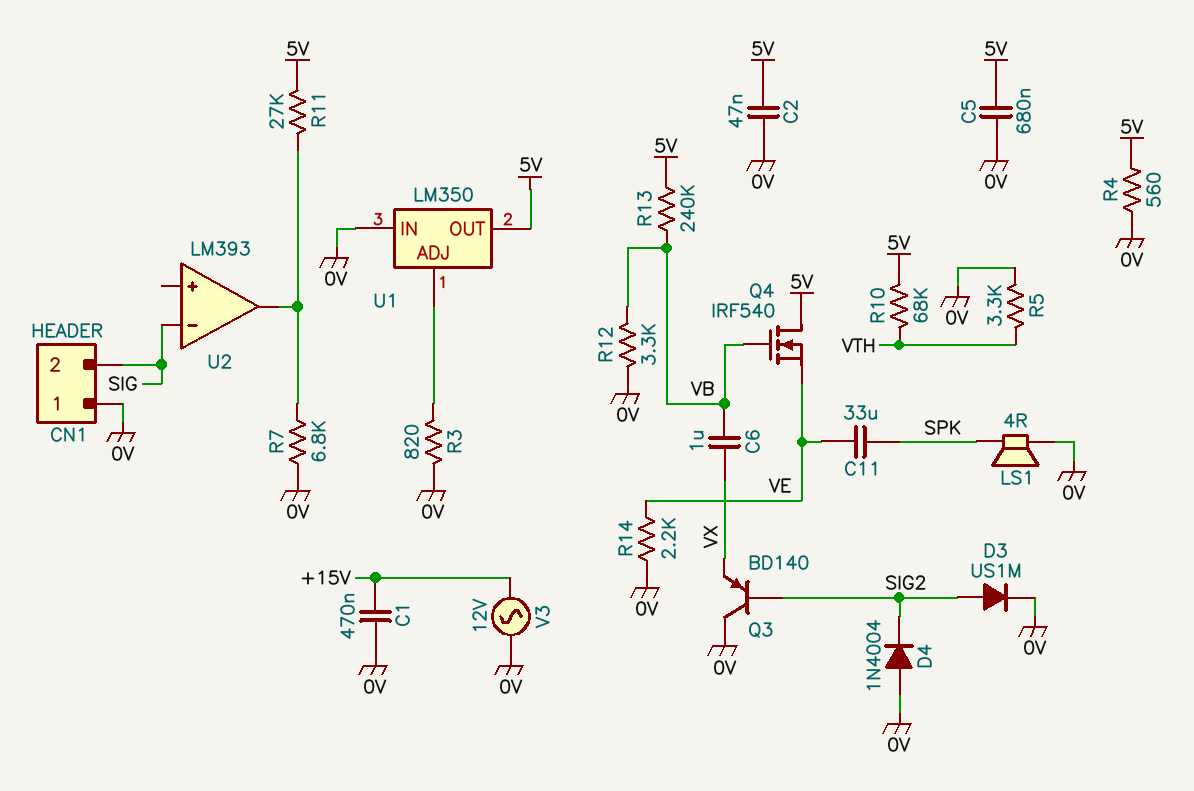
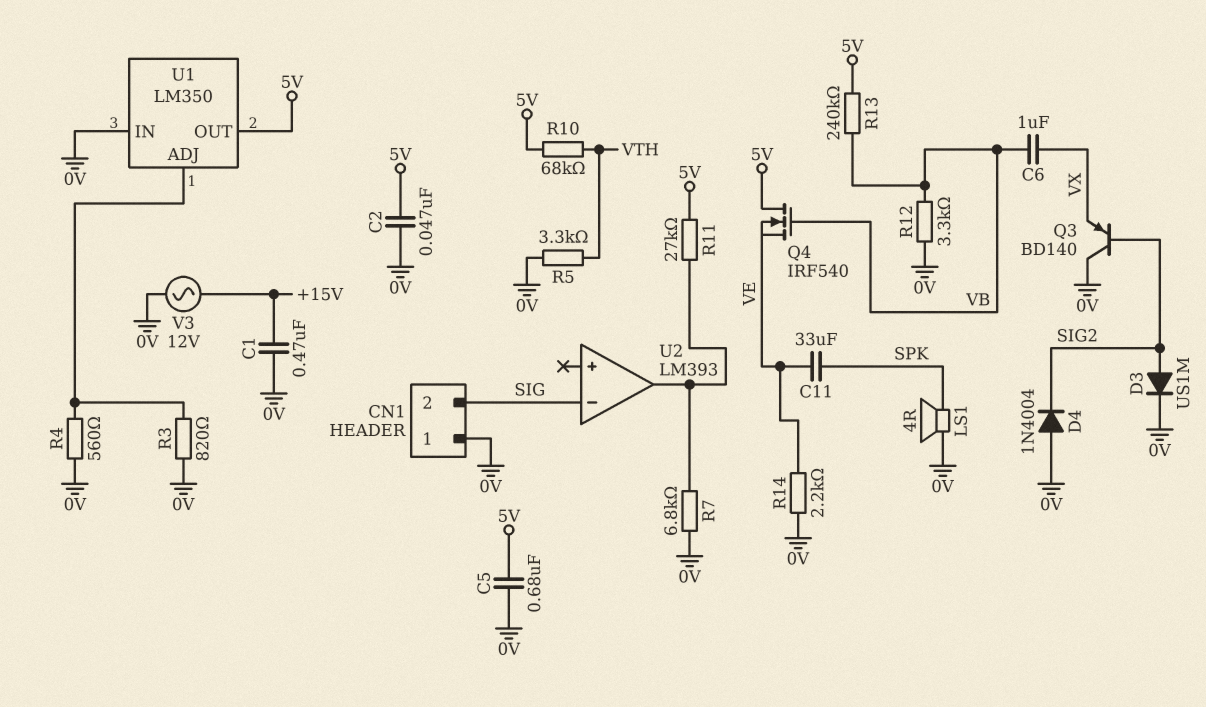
R4: 560 (0V, 5V) -> 560 (0V, U1/ADJ)

